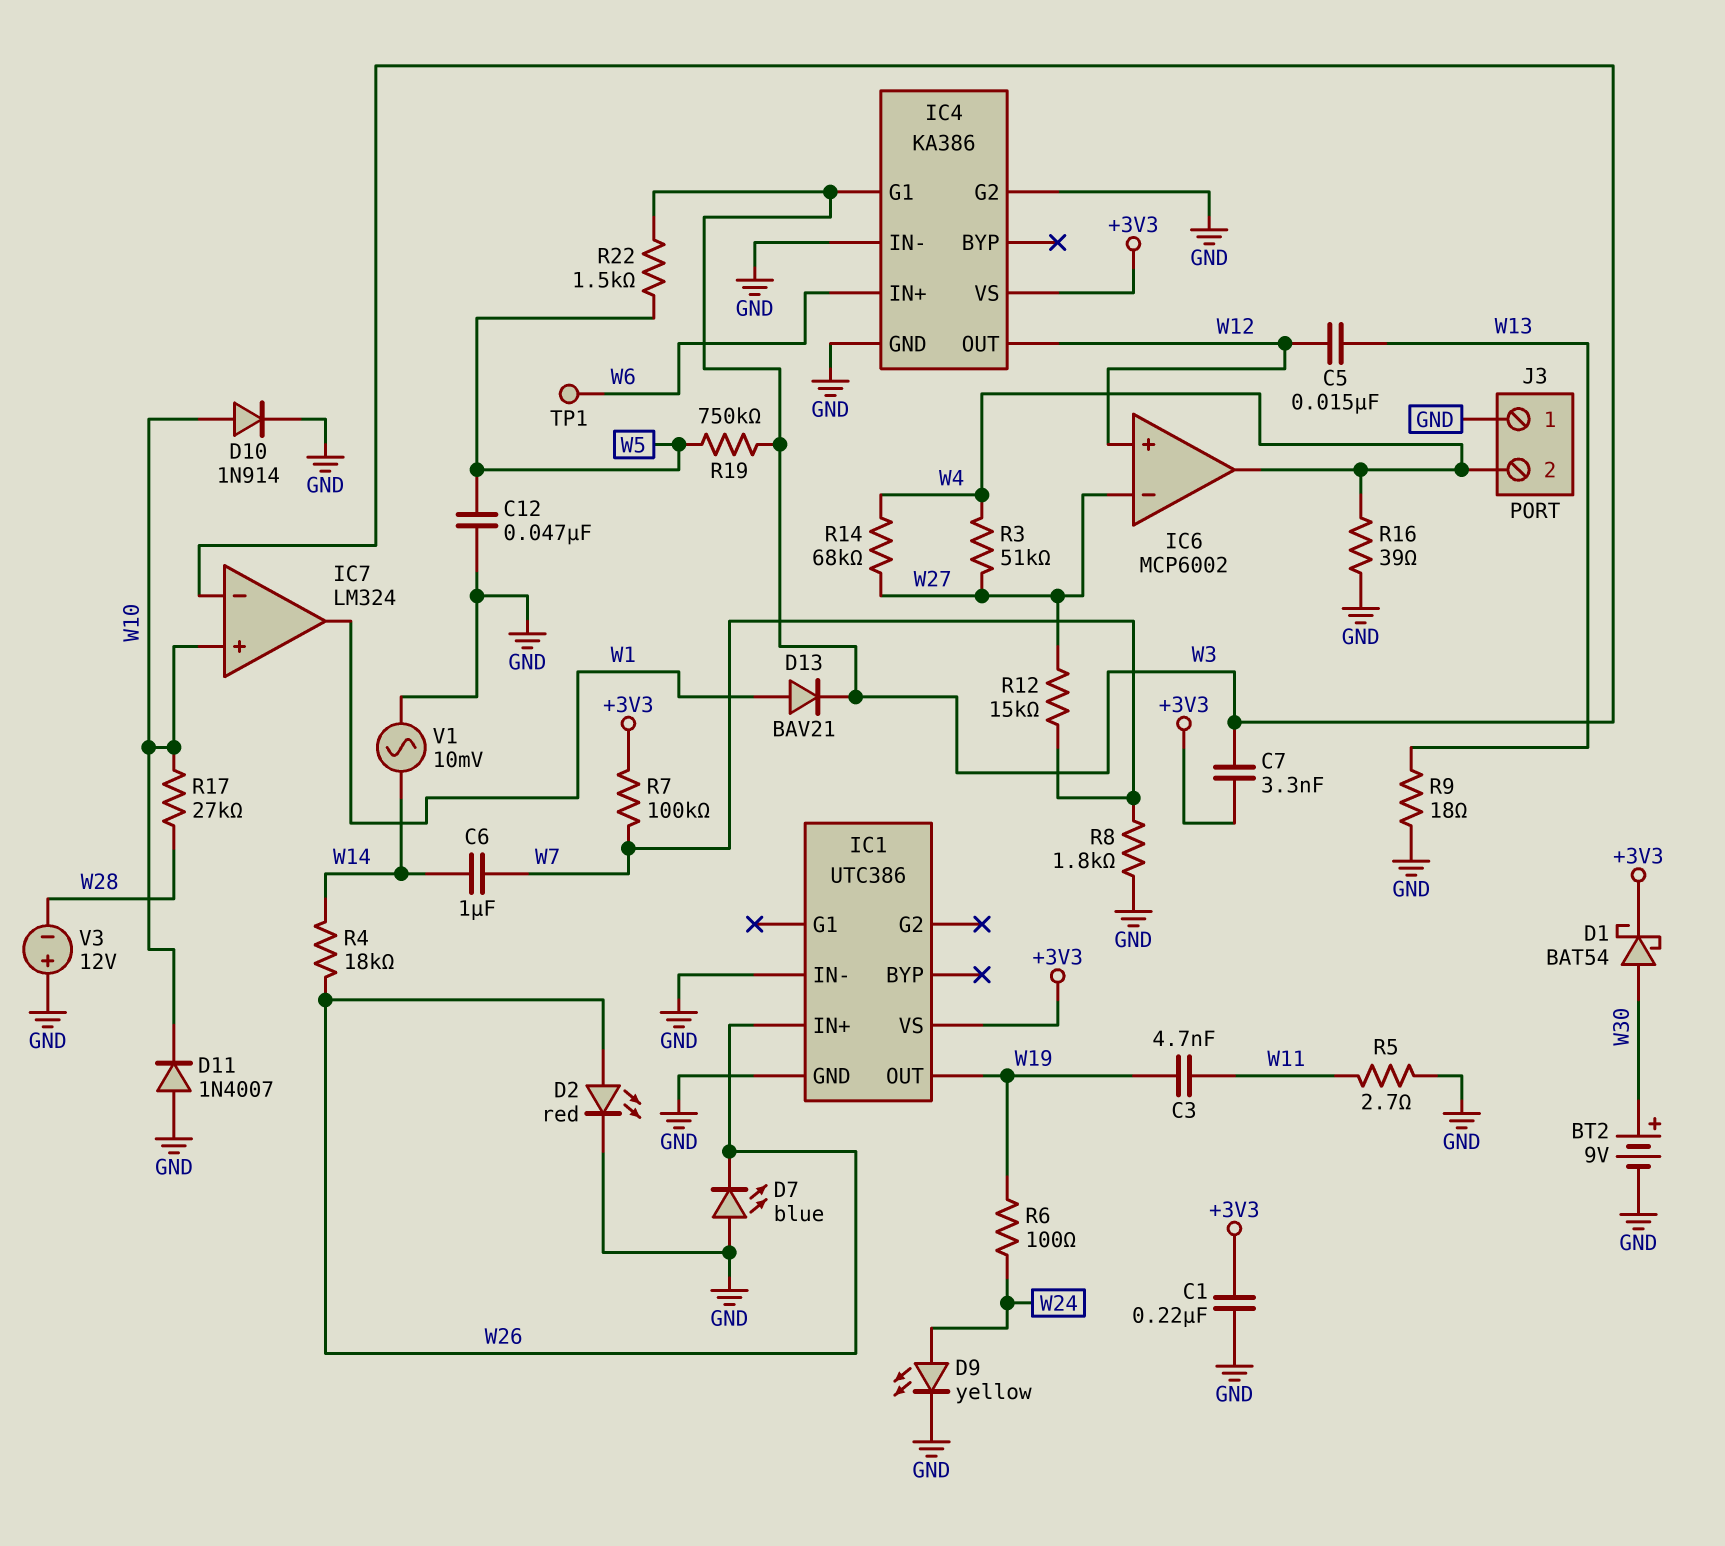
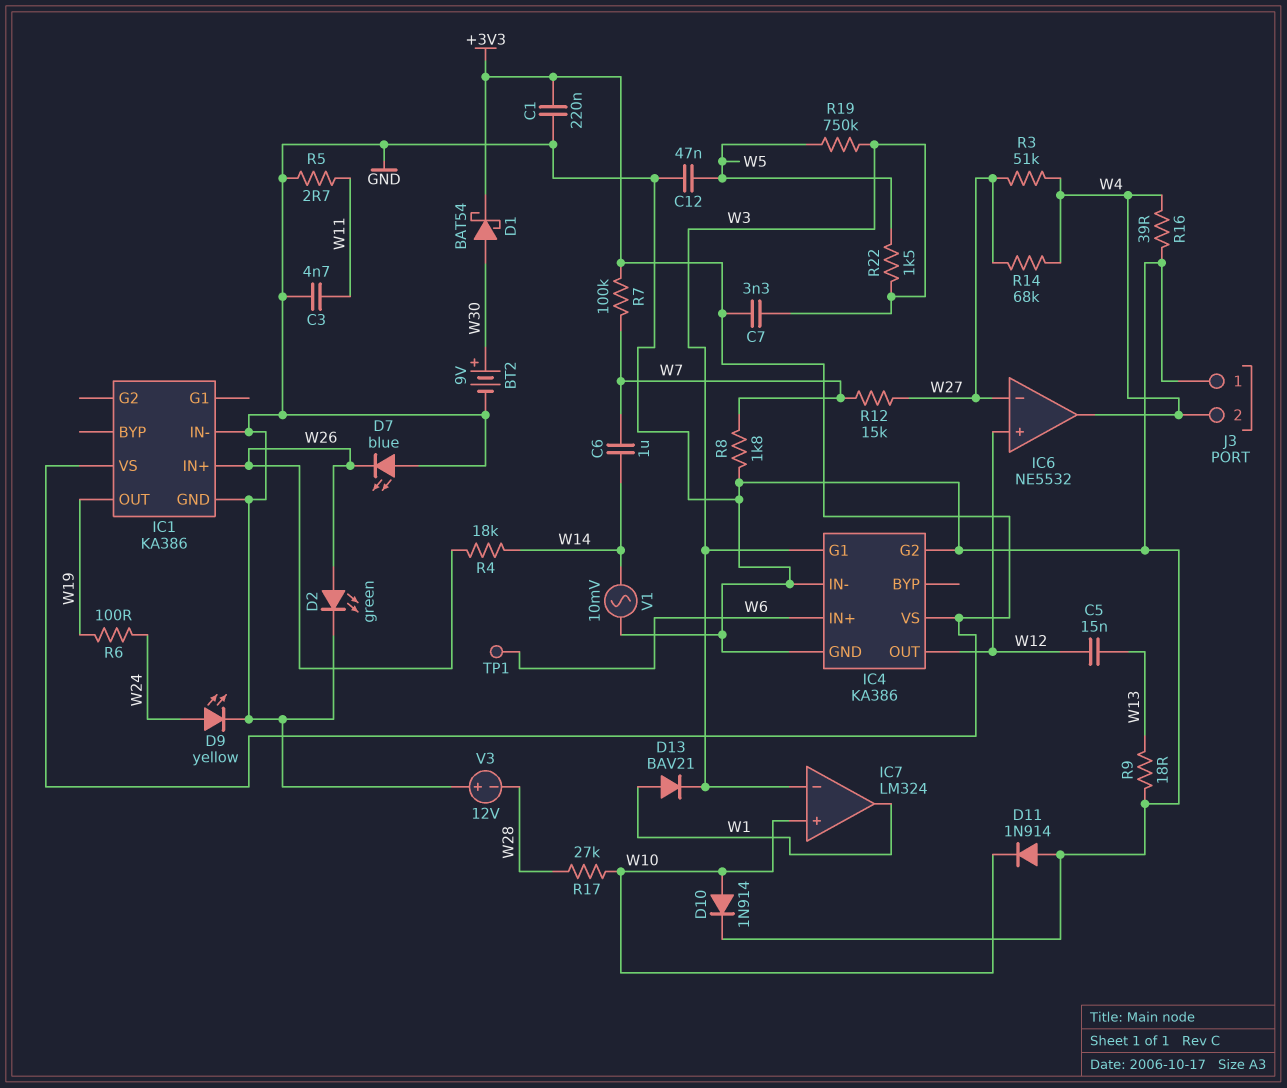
C3: 4.7nF (W11, W19) -> 4.7nF (GND, W11)
D2: LED red (A W26, K GND) -> LED green (A W26, K GND)
D11: diode 1N4007 (A GND, K W10) -> diode 1N914 (A GND, K W10)
IC1: UTC386 -> KA386
IC6: MCP6002 -> NE5532

